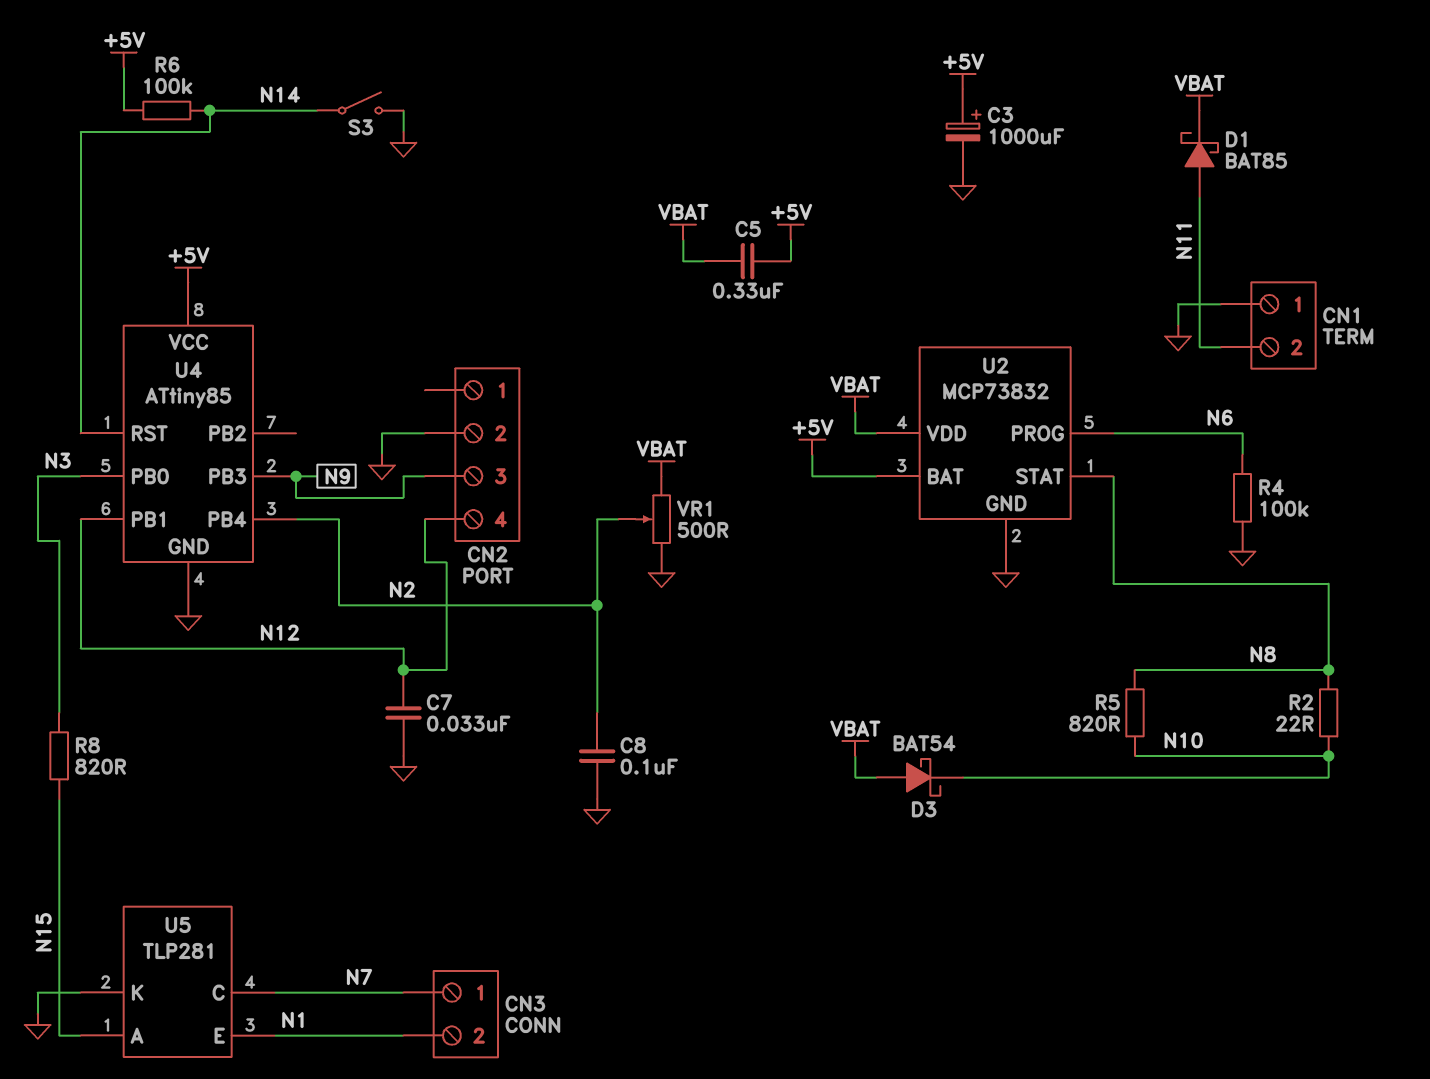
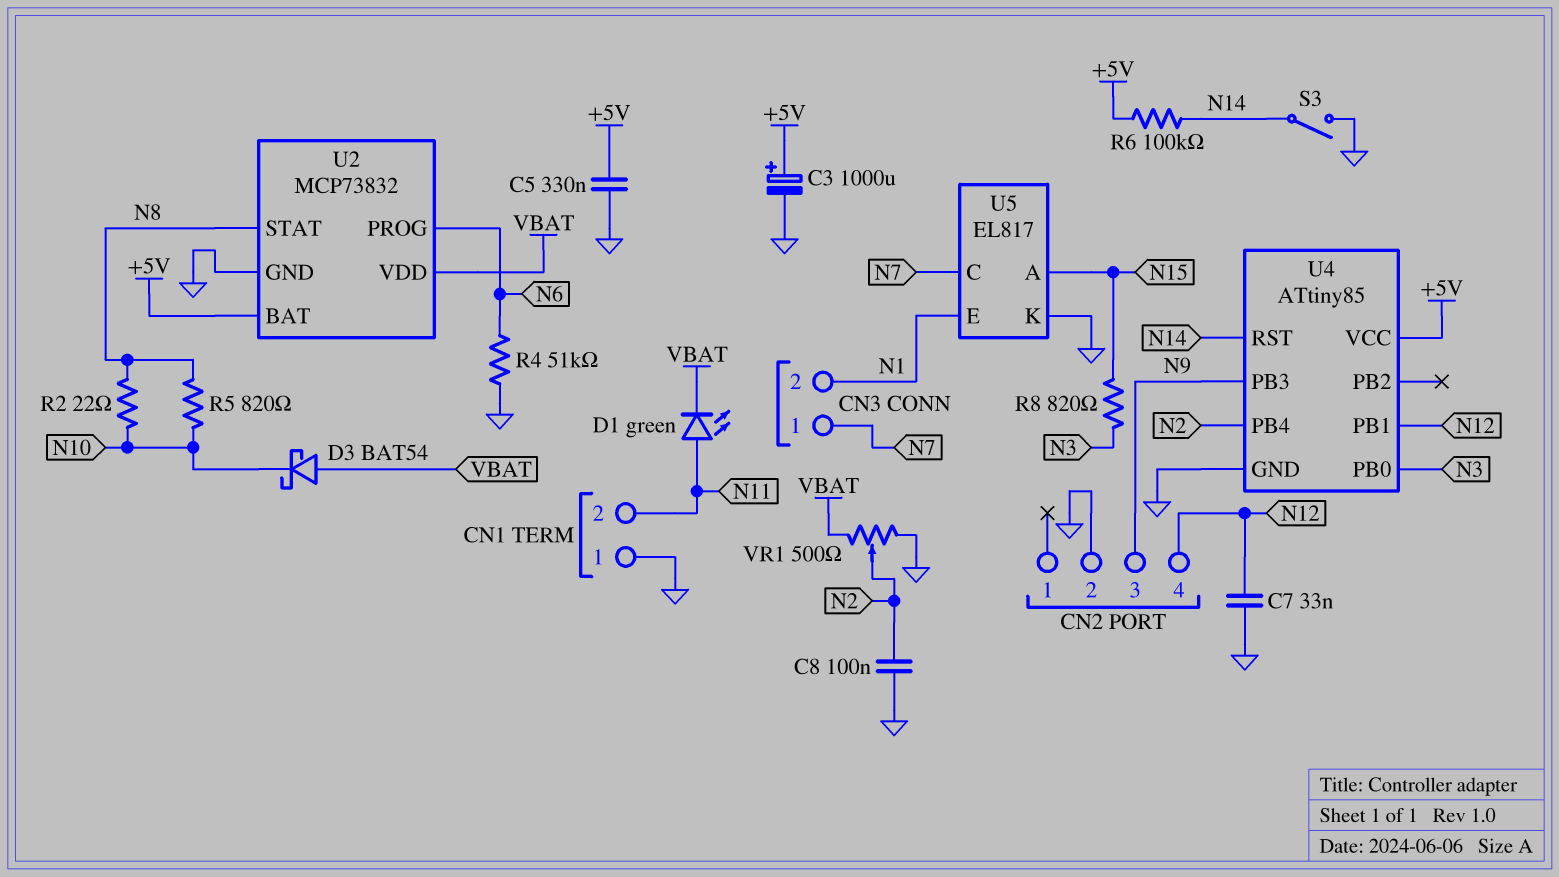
C5: 330nF (+5V, VBAT) -> 330nF (+5V, GND)
D1: schottky BAT85 (A N11, K VBAT) -> LED green (A N11, K VBAT)
R4: 100k (GND, N6) -> 51k (GND, N6)
U5: TLP281 -> EL817

